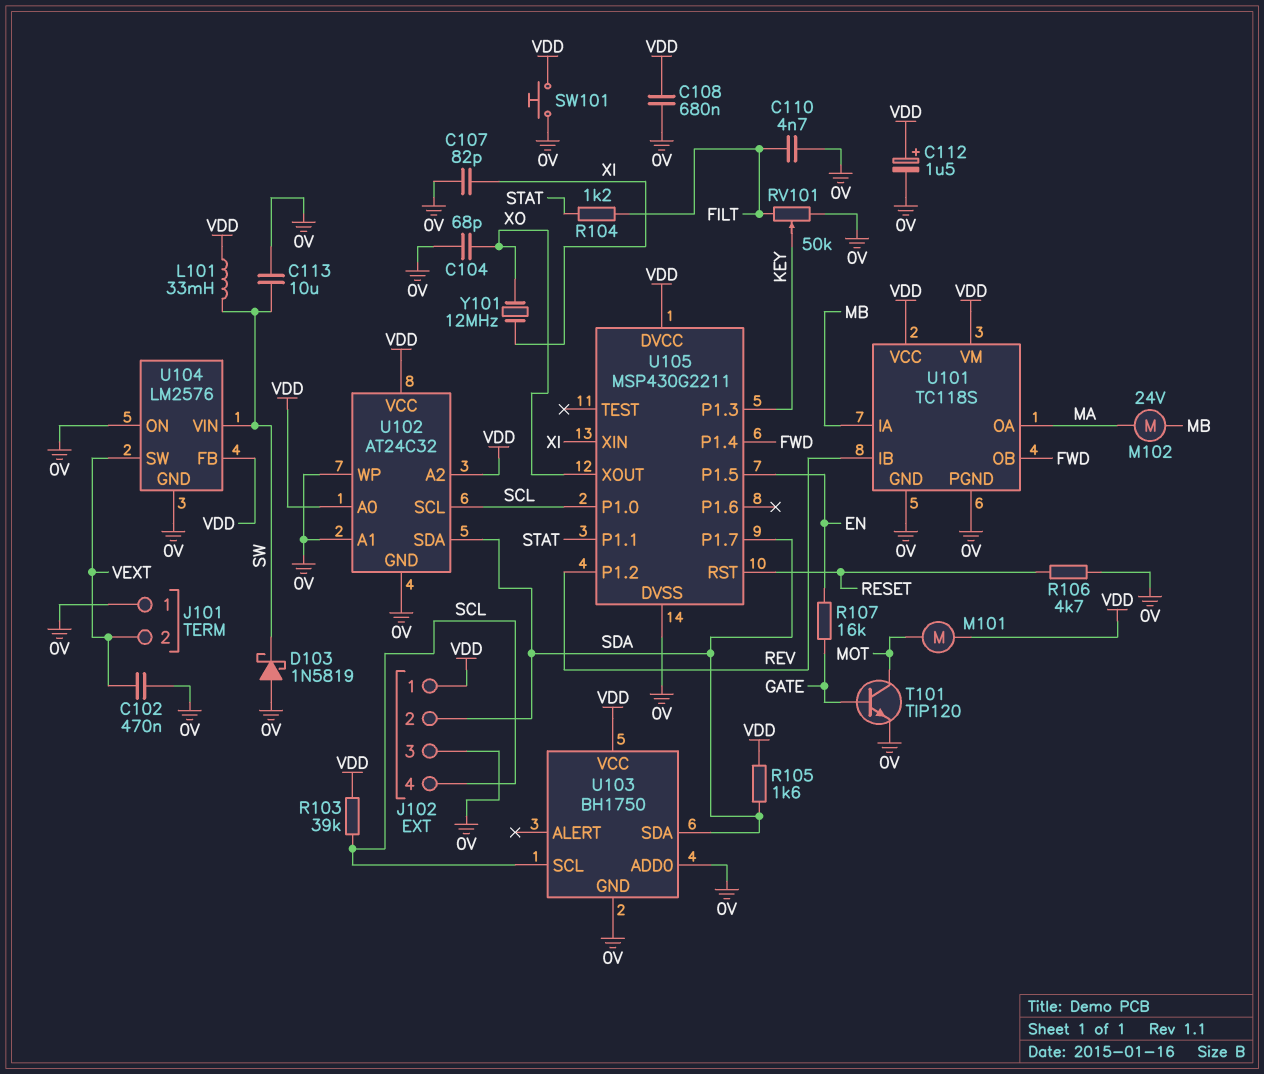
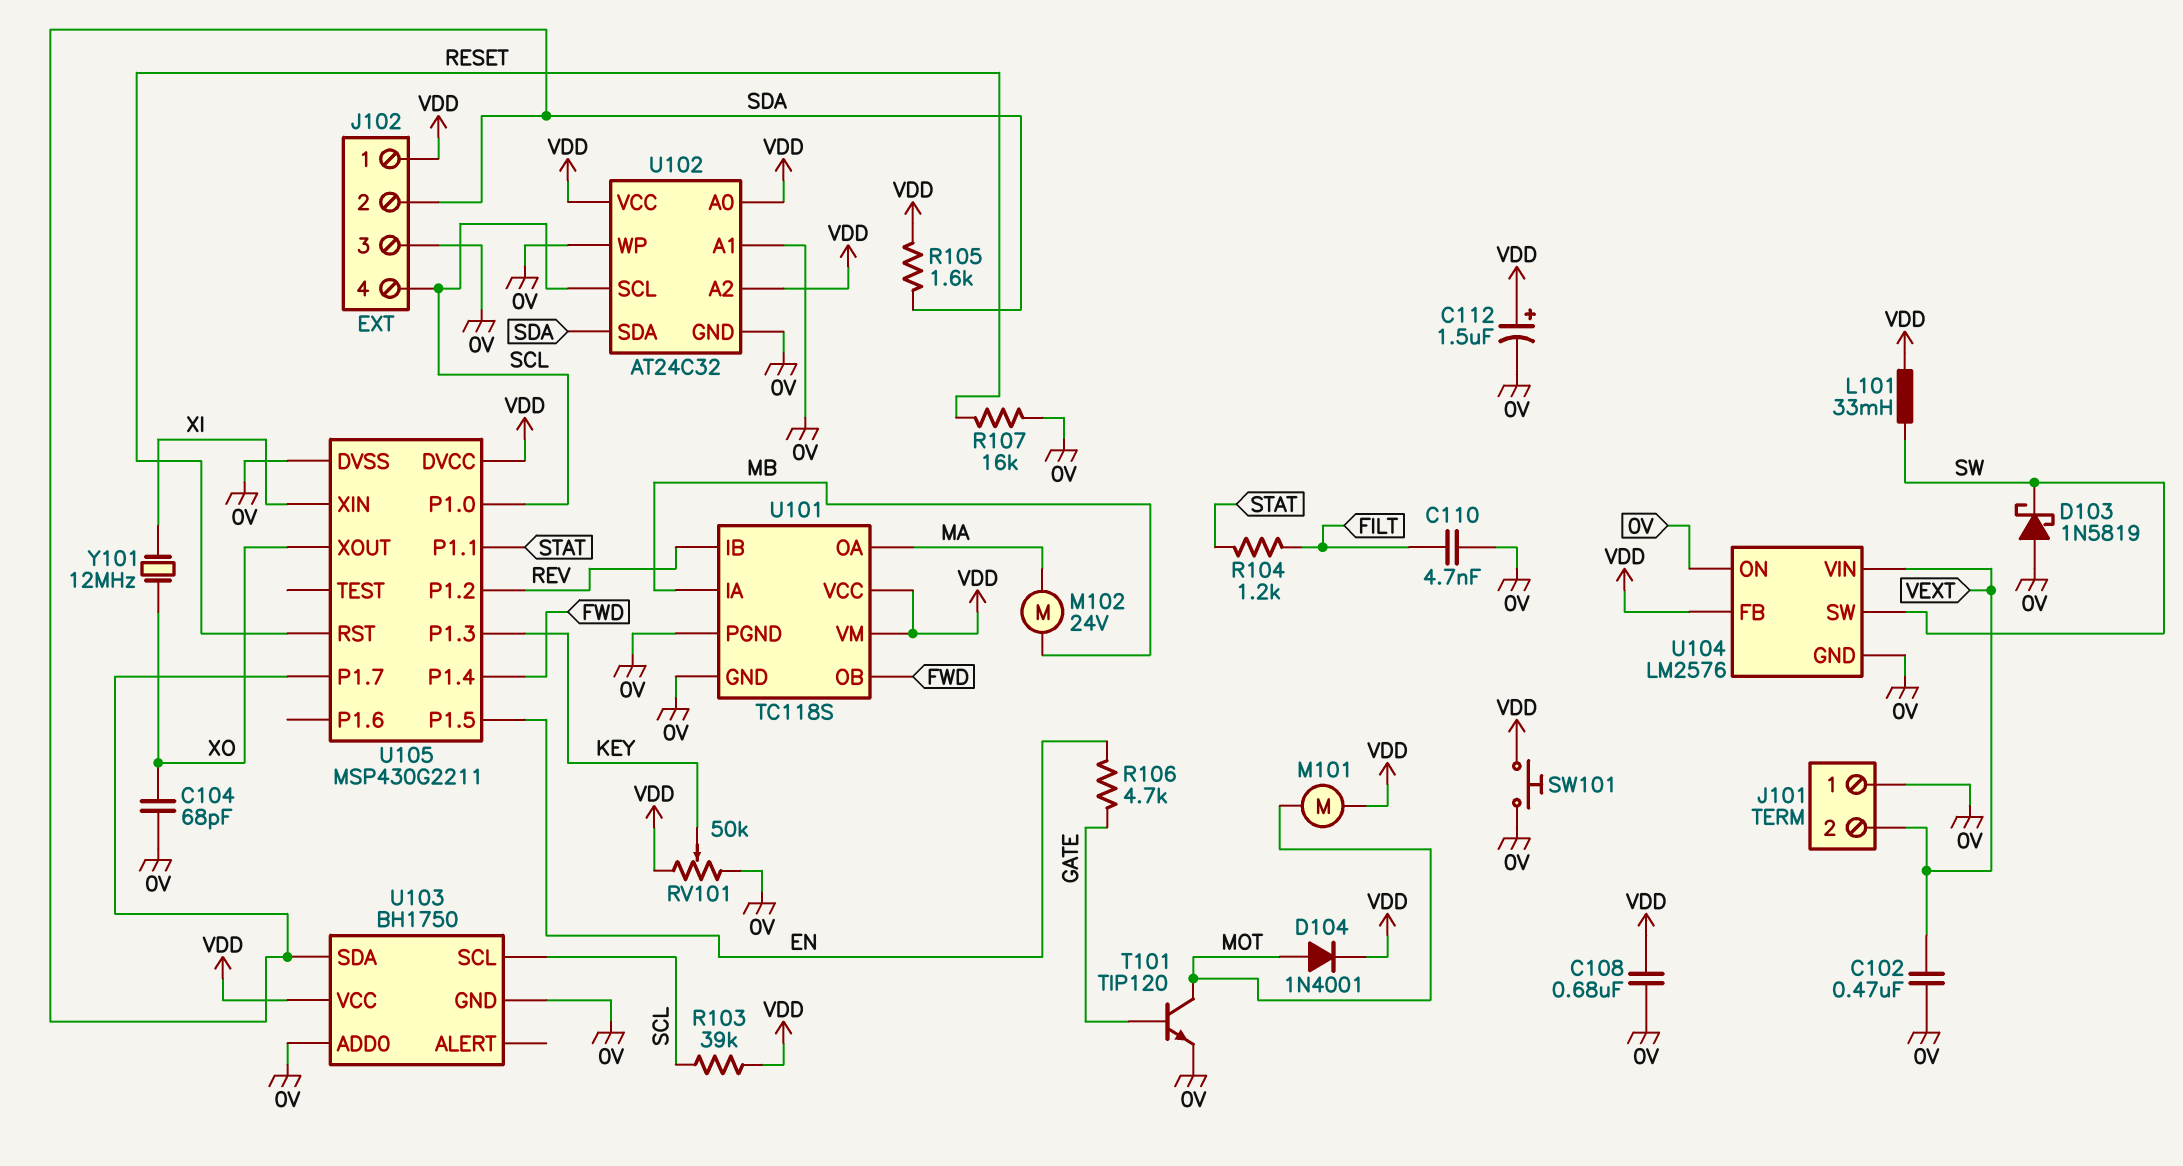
C107: 82pF (0V, XI) -> none
C113: 10uF (0V, SW) -> none
D104: none -> diode 1N4001 (A MOT, K VDD)
R106: 4.7k (0V, RESET) -> 4.7k (EN, GATE)
R107: 16k (EN, GATE) -> 16k (0V, RESET)
RV101: 50k (0V, FILT, wiper KEY) -> 50k (0V, VDD, wiper KEY)
U104 pin SW: VEXT -> SW
U104 pin VIN: SW -> VEXT

